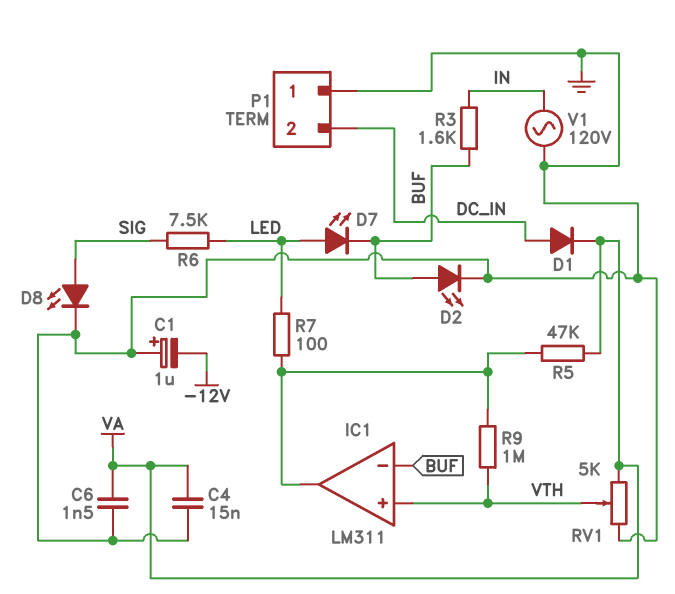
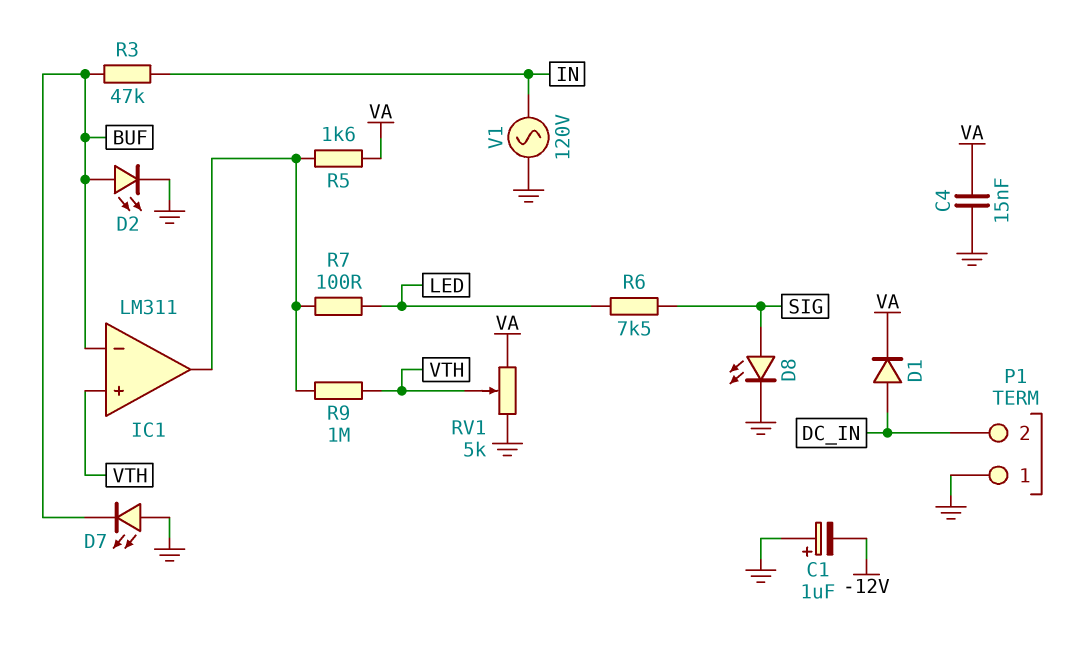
C6: 1.5nF (GND, VA) -> none
D7: LED (A LED, K BUF) -> LED (A GND, K BUF)
R3: 1.6k (BUF, IN) -> 47k (BUF, IN)
R5: 47k (IC1/out, VA) -> 1.6k (IC1/out, VA)

